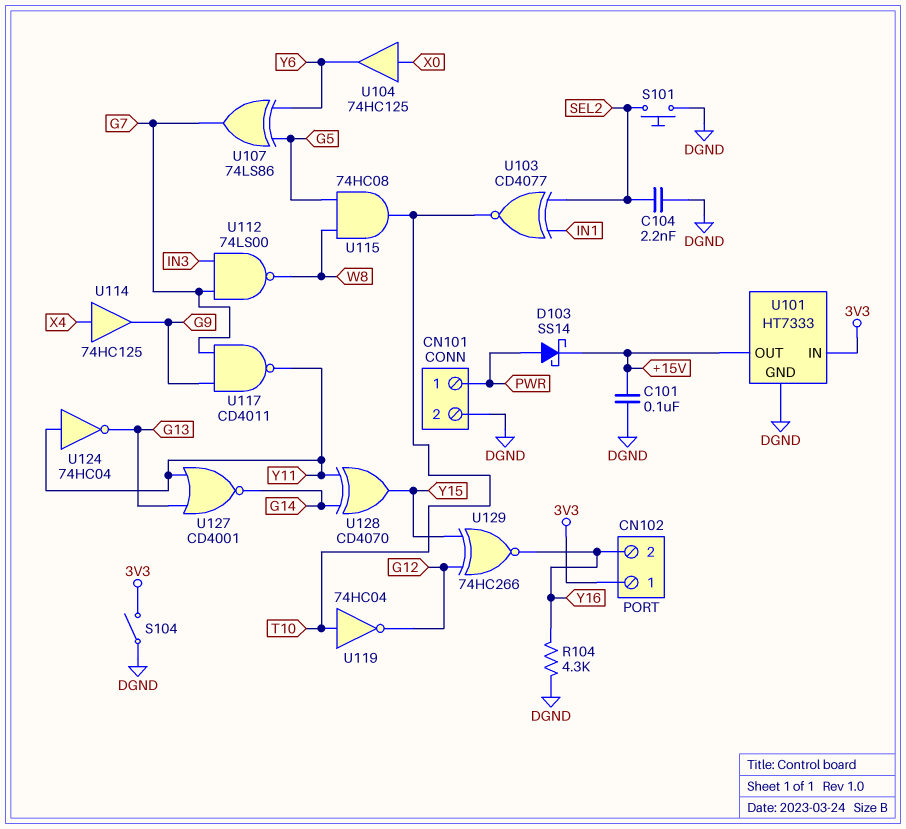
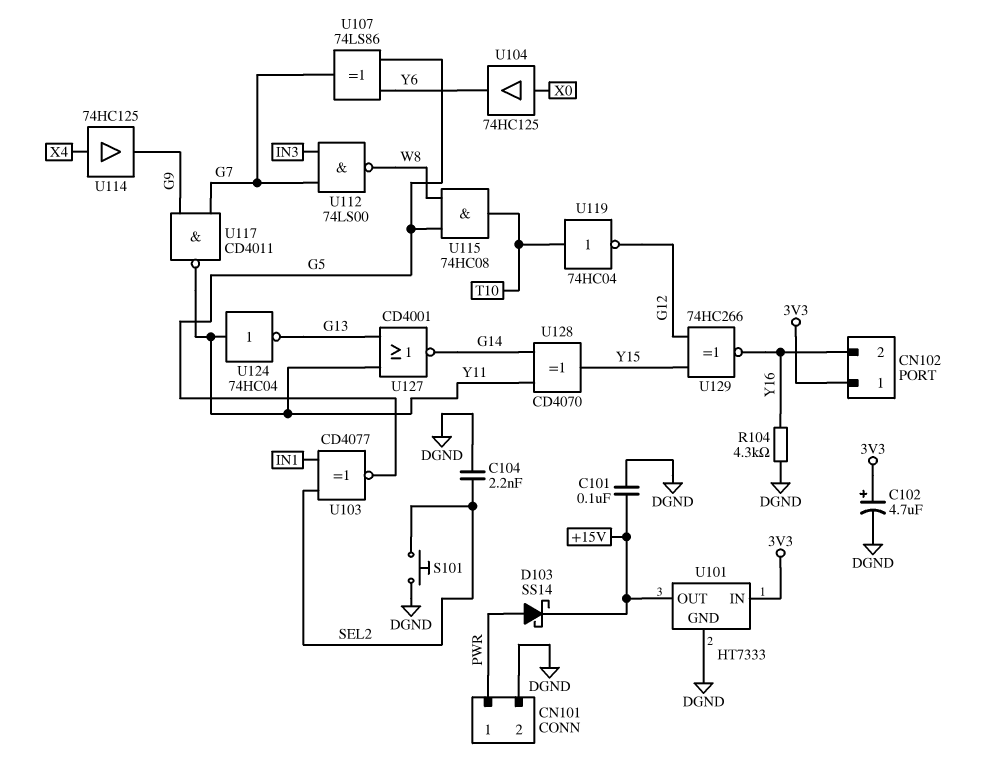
C102: none -> 4.7uF (plus 3V3, minus DGND)
S104: switch (3V3, DGND) -> none
U103: XNOR CD4077 (in IN1, in SEL2, out T10) -> XNOR CD4077 (in IN1, in SEL2, out G5)

